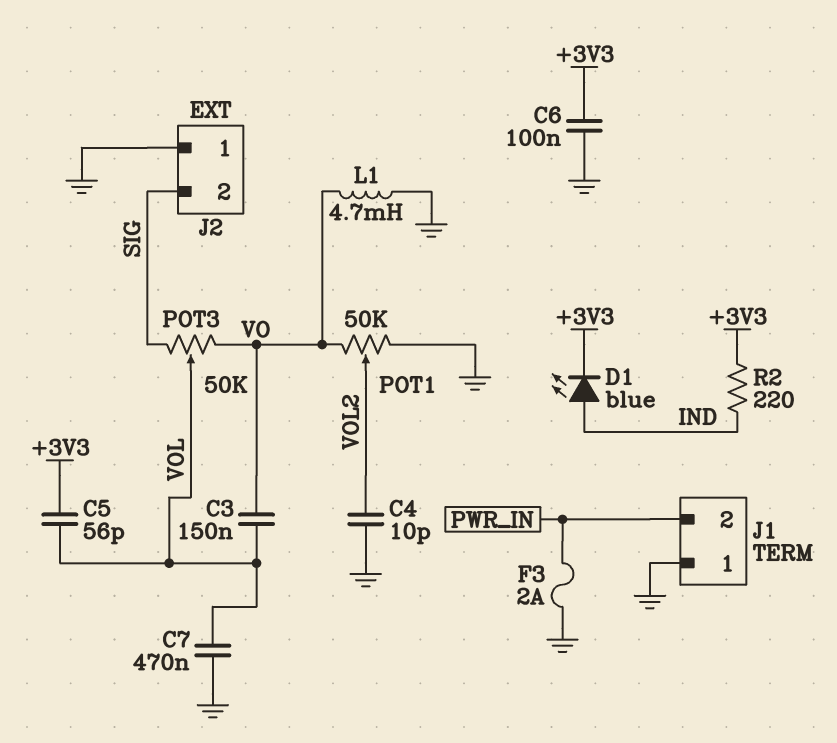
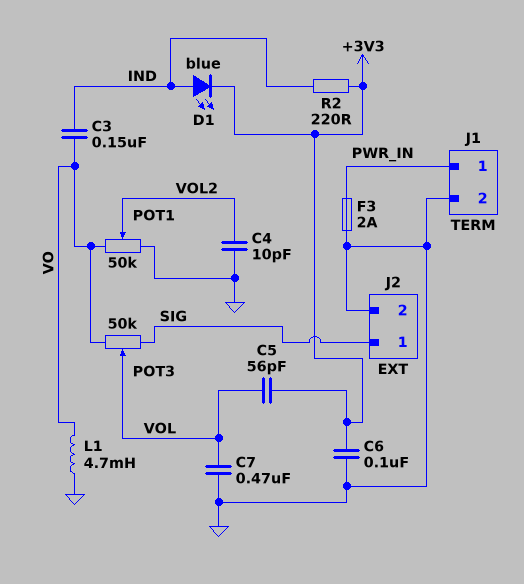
C3: 150nF (VO, VOL) -> 150nF (IND, VO)
J1 pin 1: GND -> PWR_IN
J1 pin 2: PWR_IN -> GND
J2 pin 1: GND -> SIG
J2 pin 2: SIG -> GND

